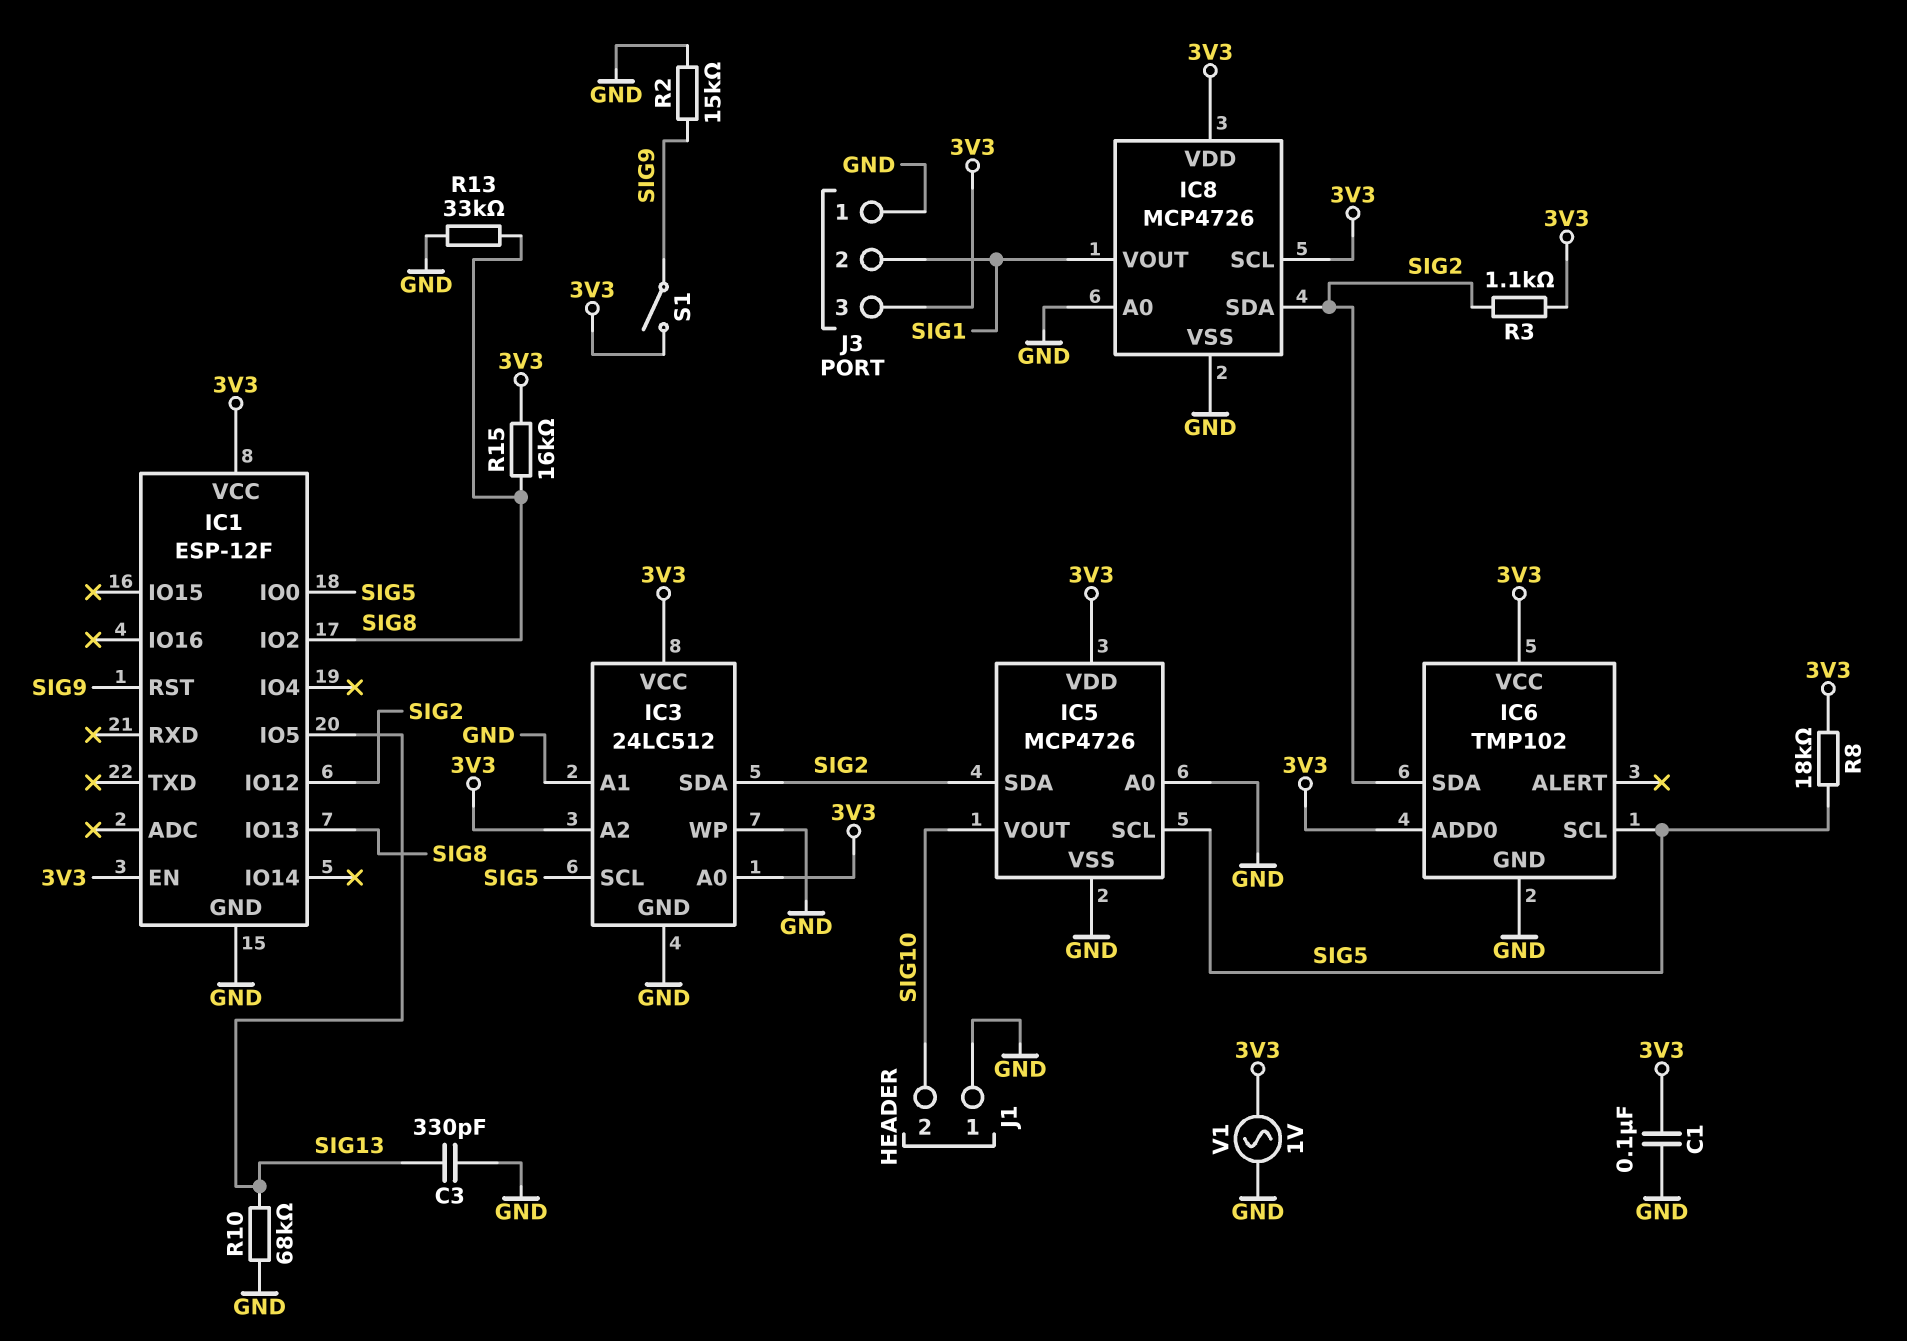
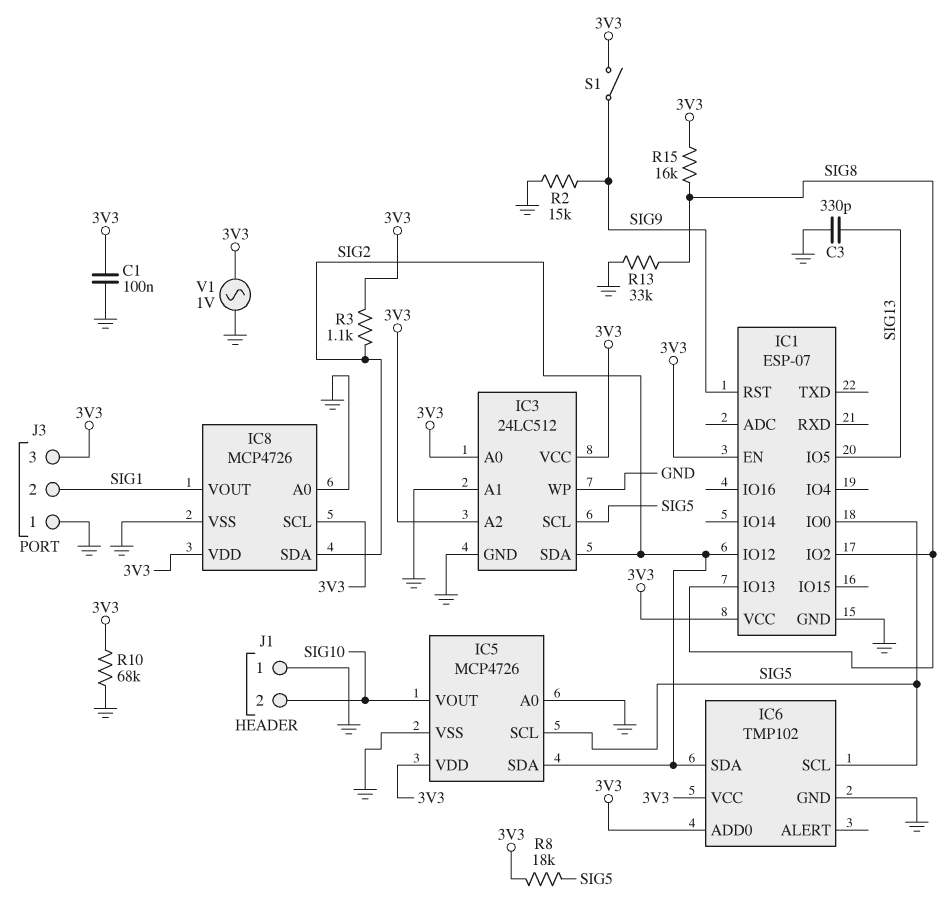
IC1: ESP-12F -> ESP-07
R10: 68k (GND, SIG13) -> 68k (3V3, GND)

